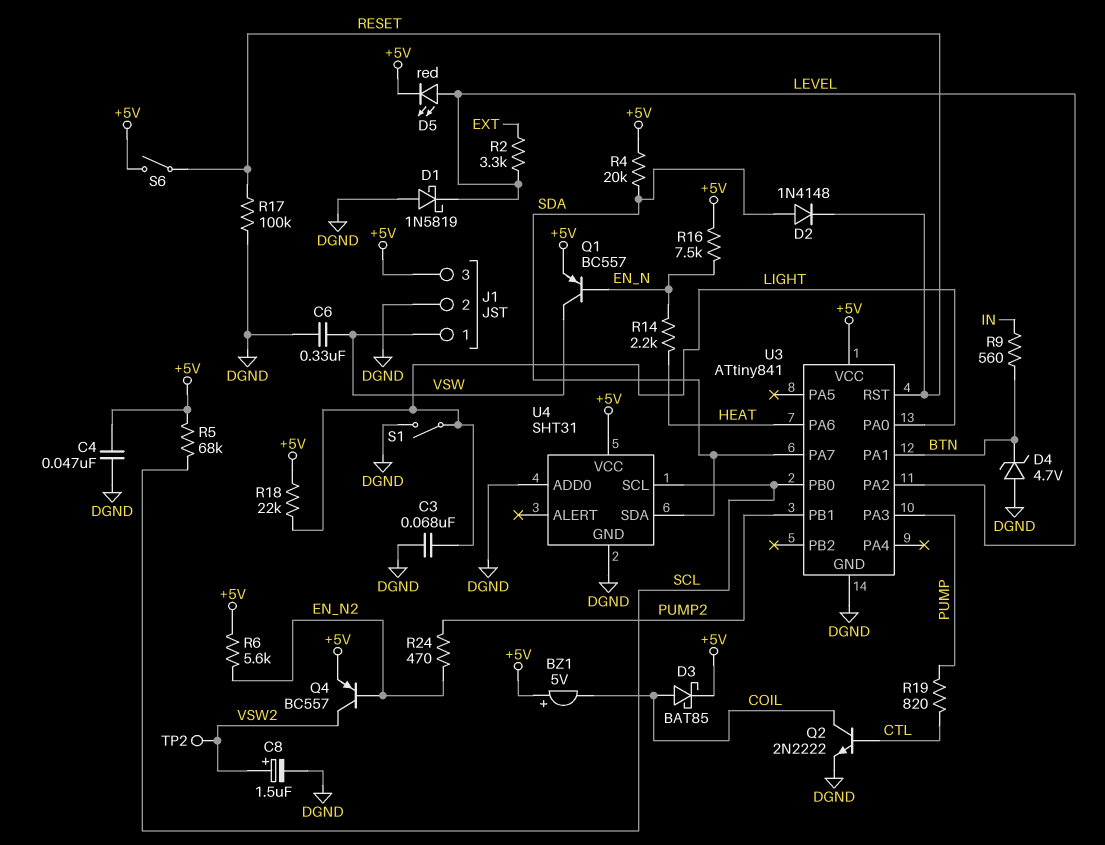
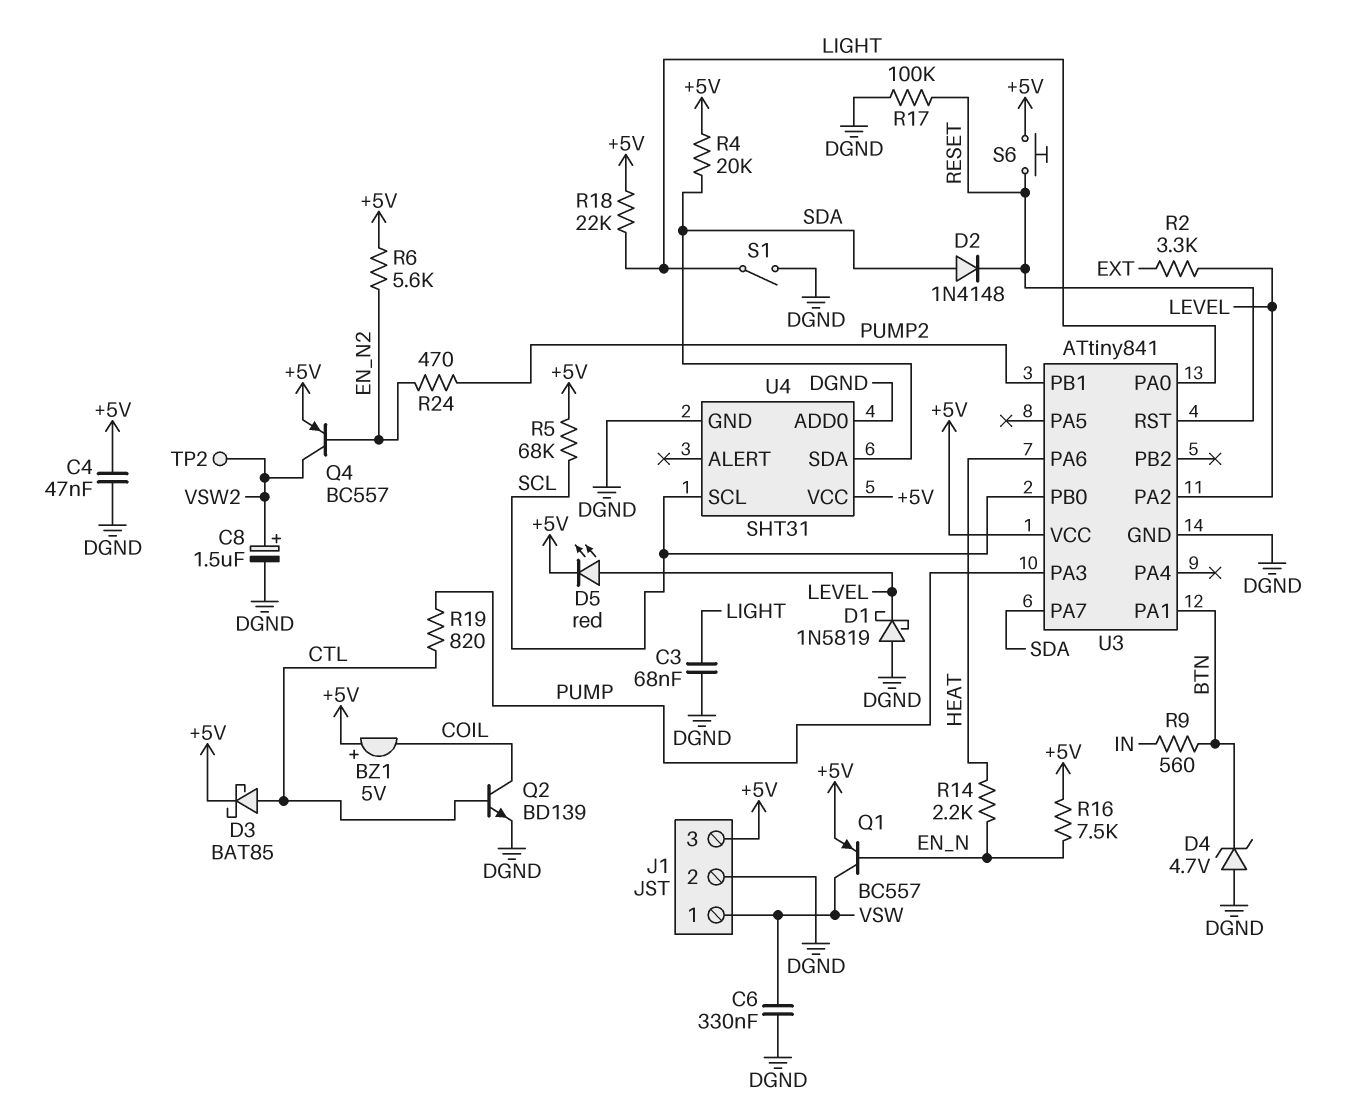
D3: schottky BAT85 (A COIL, K +5V) -> schottky BAT85 (A CTL, K +5V)
Q2: NPN 2N2222 (B CTL, C COIL, E DGND) -> NPN BD139 (B CTL, C COIL, E DGND)
S6: switch (+5V, RESET) -> button (+5V, RESET)

